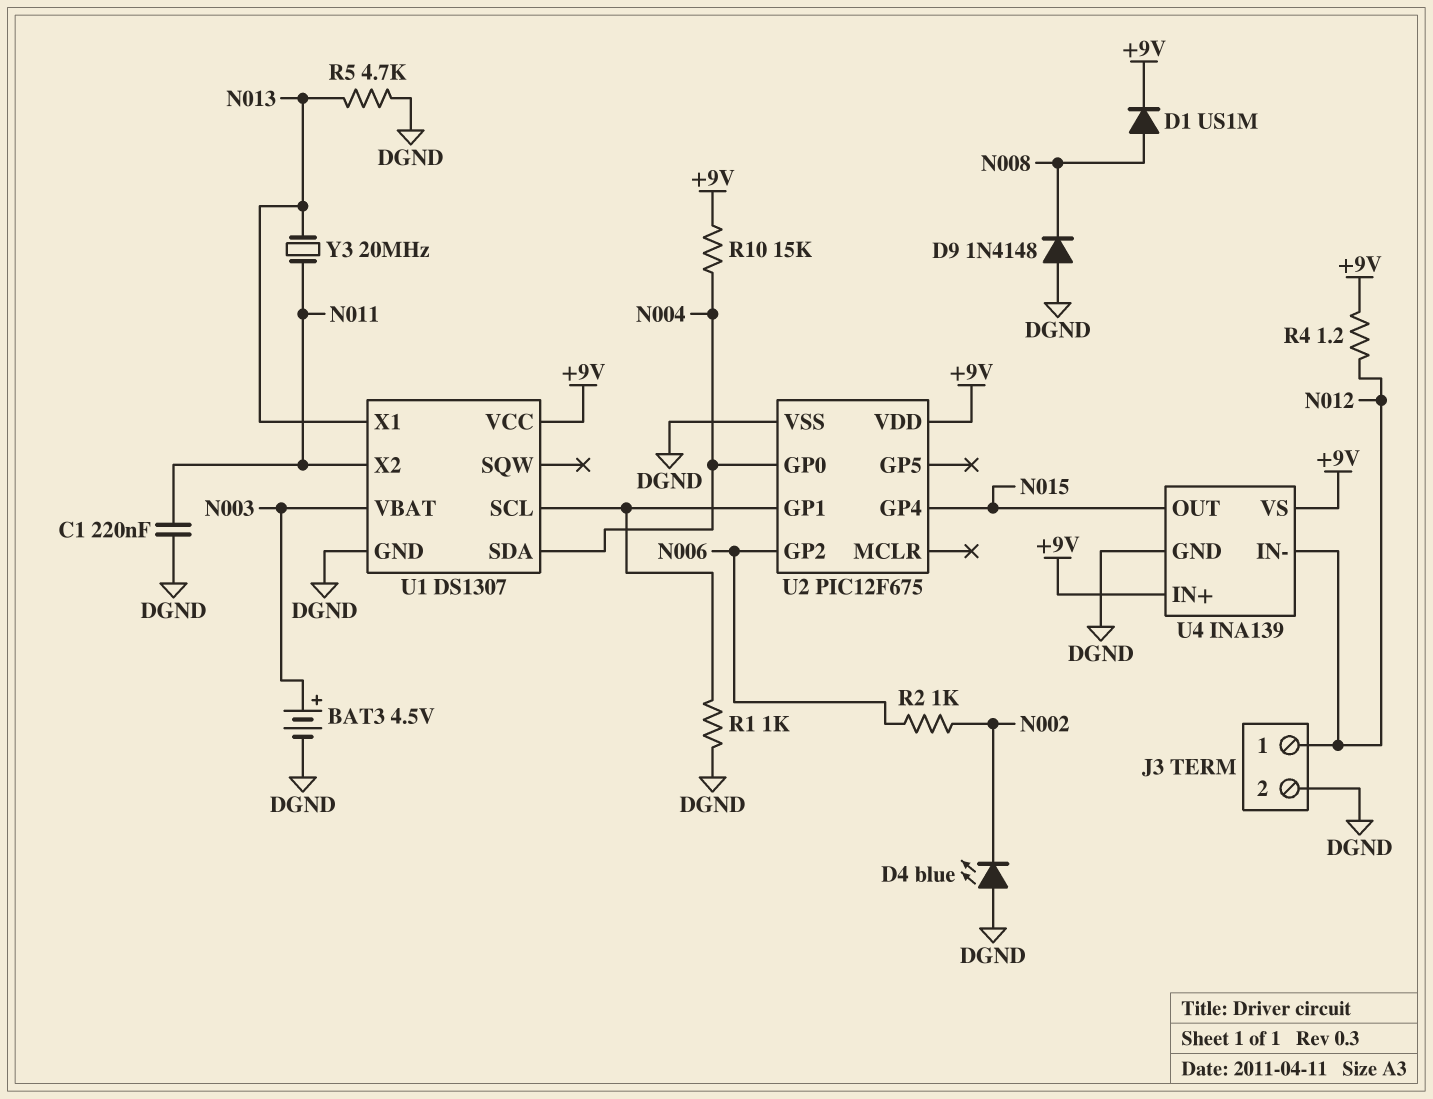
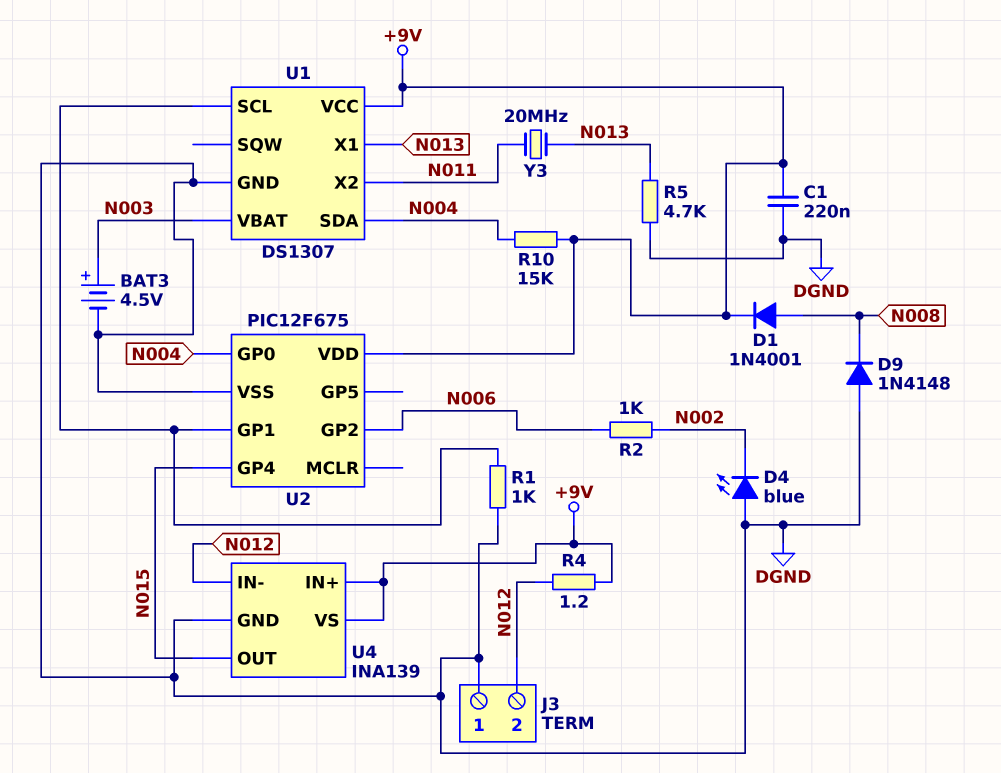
C1: 220nF (DGND, N011) -> 220nF (+9V, DGND)
D1: diode US1M (A N008, K +9V) -> diode 1N4001 (A N008, K +9V)
J3 pin 1: N012 -> DGND
J3 pin 2: DGND -> N012

